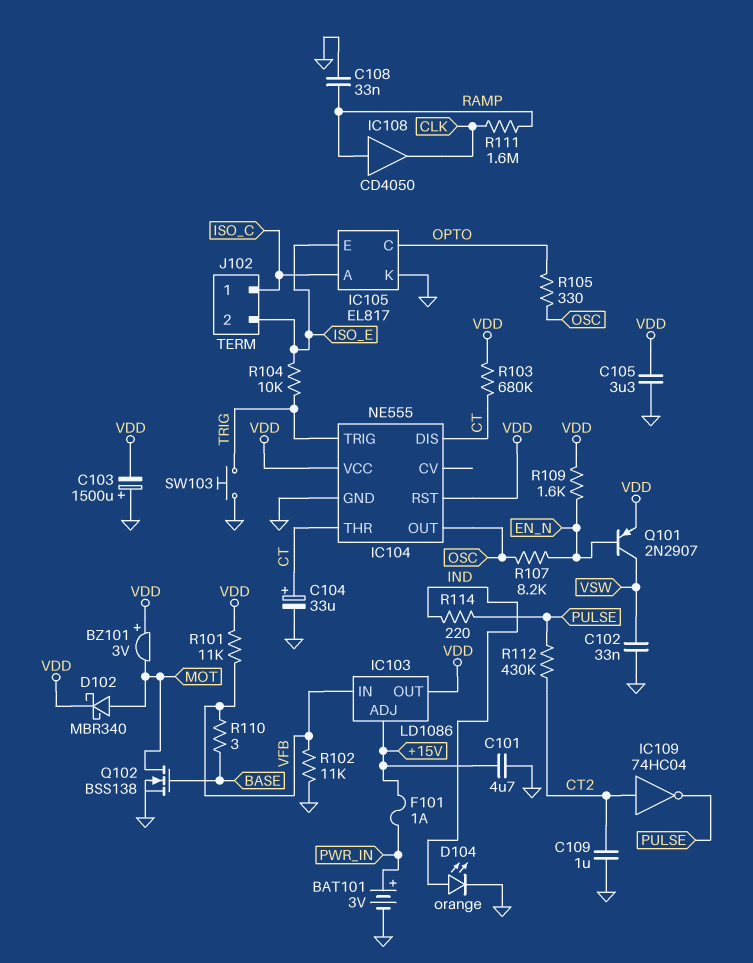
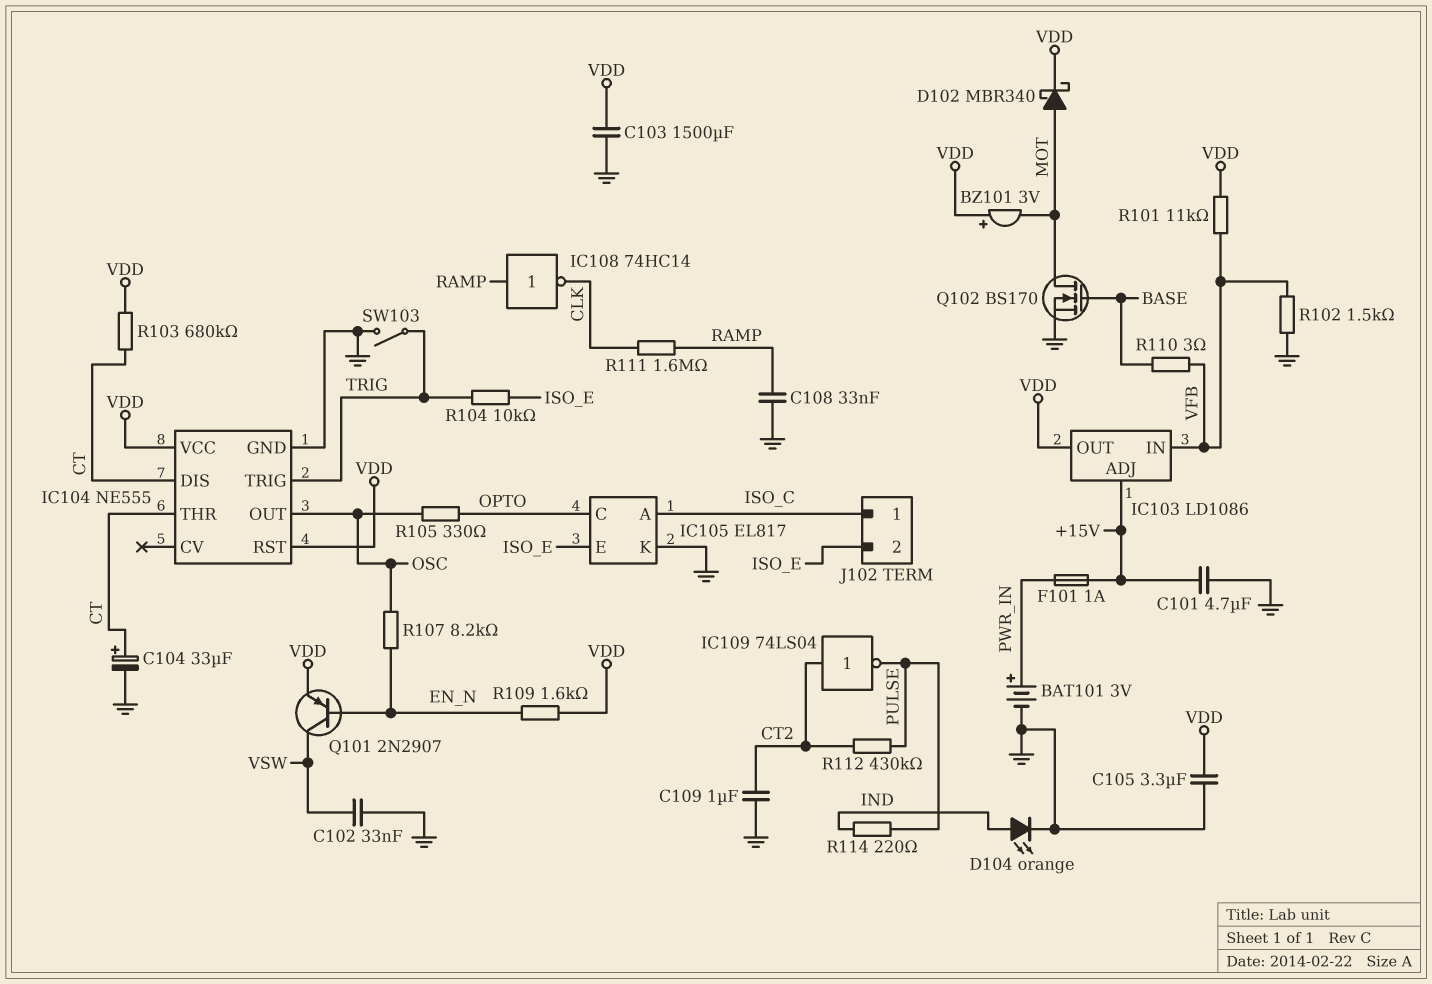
C103: 1500uF (plus GND, minus VDD) -> 1500uF (GND, VDD)
IC108: buffer CD4050 (in RAMP, out CLK) -> NOT 74HC14 (in RAMP, out CLK)
IC109: NOT 74HC04 (in CT2, out PULSE) -> NOT 74LS04 (in CT2, out PULSE)
Q102: NMOS BSS138 (G BASE, D MOT, S GND) -> NMOS BS170 (G BASE, D MOT, S GND)
R102: 11k (GND, VFB) -> 1.5k (GND, VFB)
SW103: button (GND, TRIG) -> switch (GND, TRIG)

